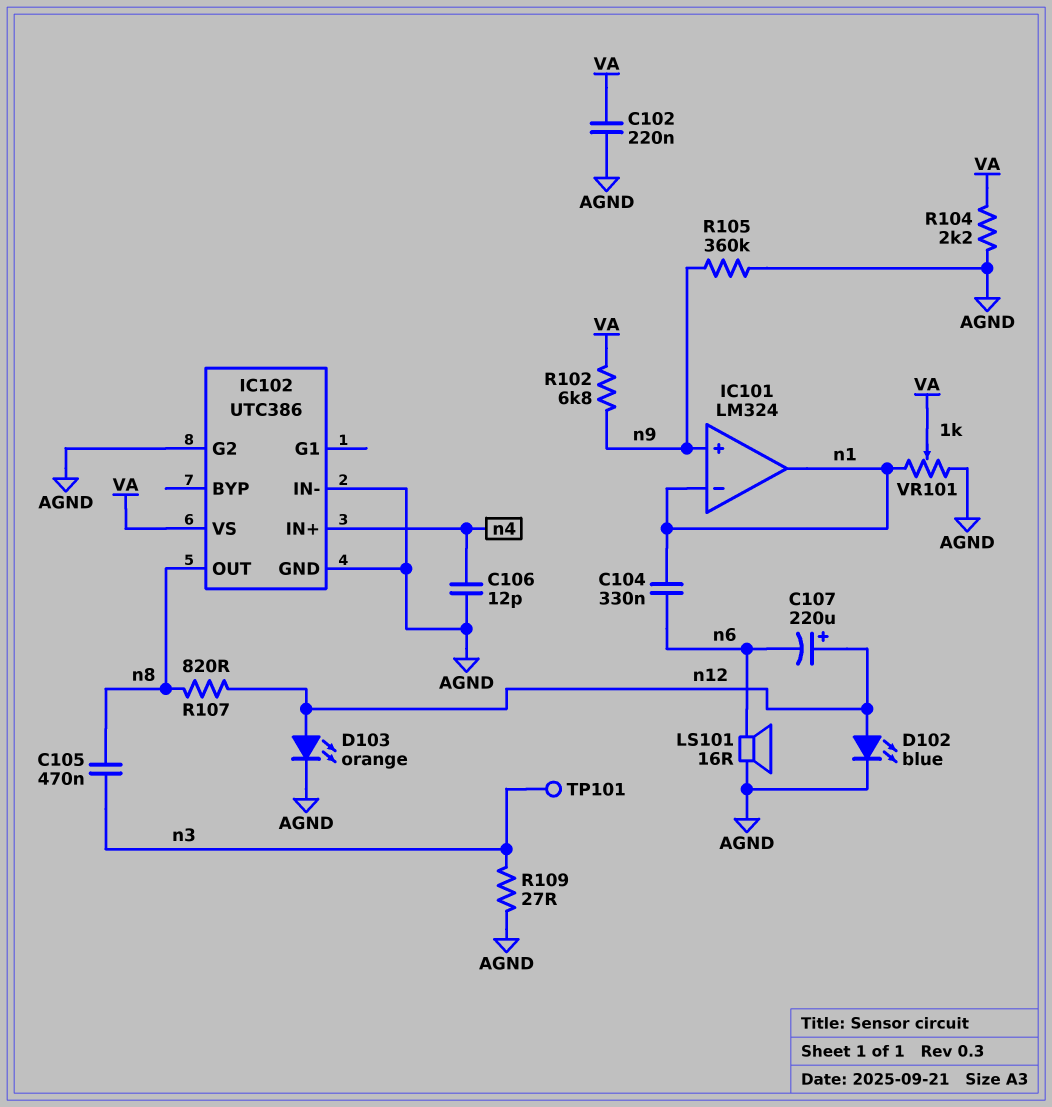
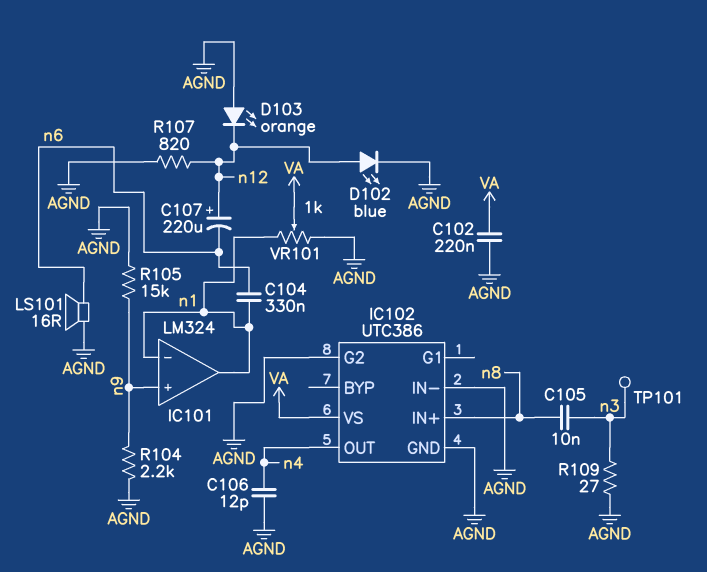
C105: 470nF (n3, n8) -> 10nF (n3, n8)
D103: LED orange (A n12, K AGND) -> LED orange (A AGND, K n12)
IC102 pin IN+: n4 -> n8
IC102 pin OUT: n8 -> n4
R102: 6.8k (VA, n9) -> none
R104: 2.2k (AGND, VA) -> 2.2k (AGND, n9)
R105: 360k (AGND, n9) -> 15k (AGND, n9)
R107: 820 (n8, n12) -> 820 (AGND, n12)

